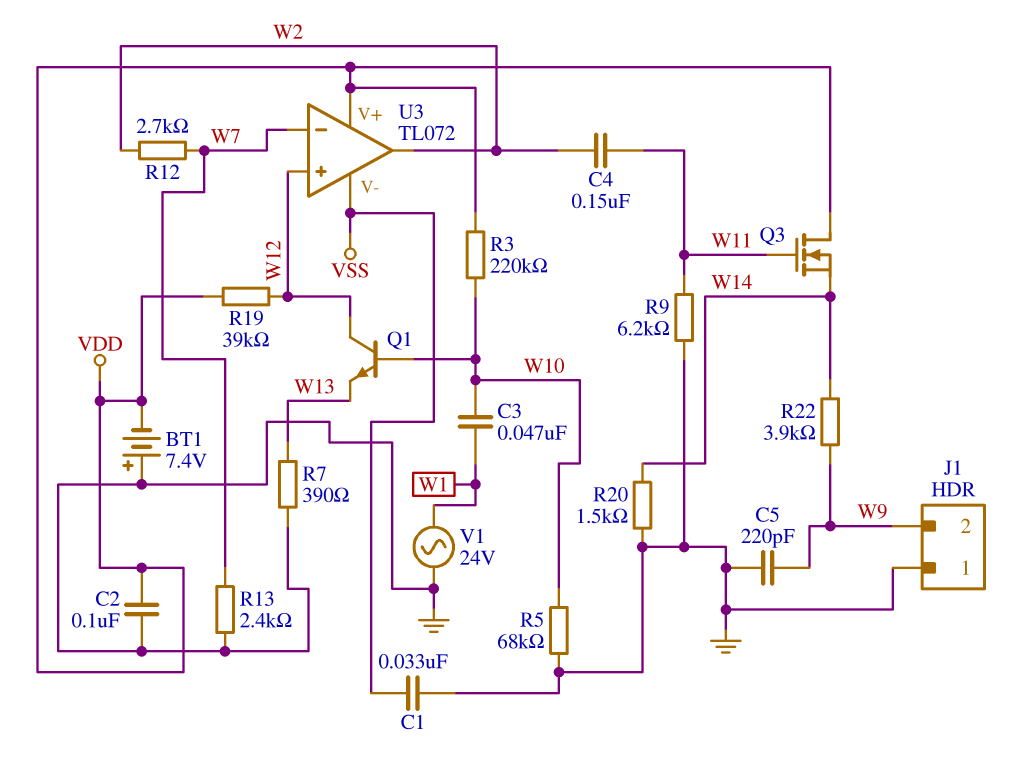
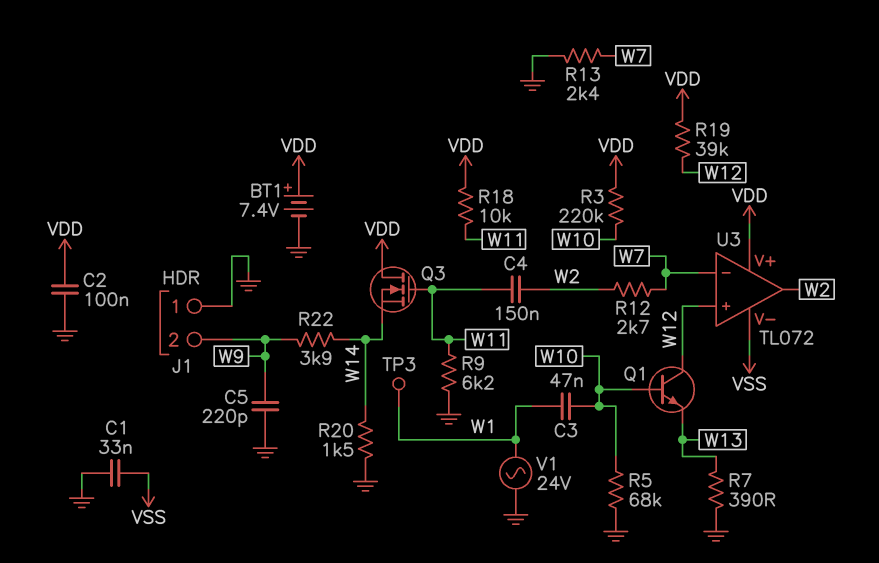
BT1: 7.4V (plus GND, minus VDD) -> 7.4V (plus VDD, minus GND)
R18: none -> 10k (VDD, W11)
TP3: none -> test point (W1)

